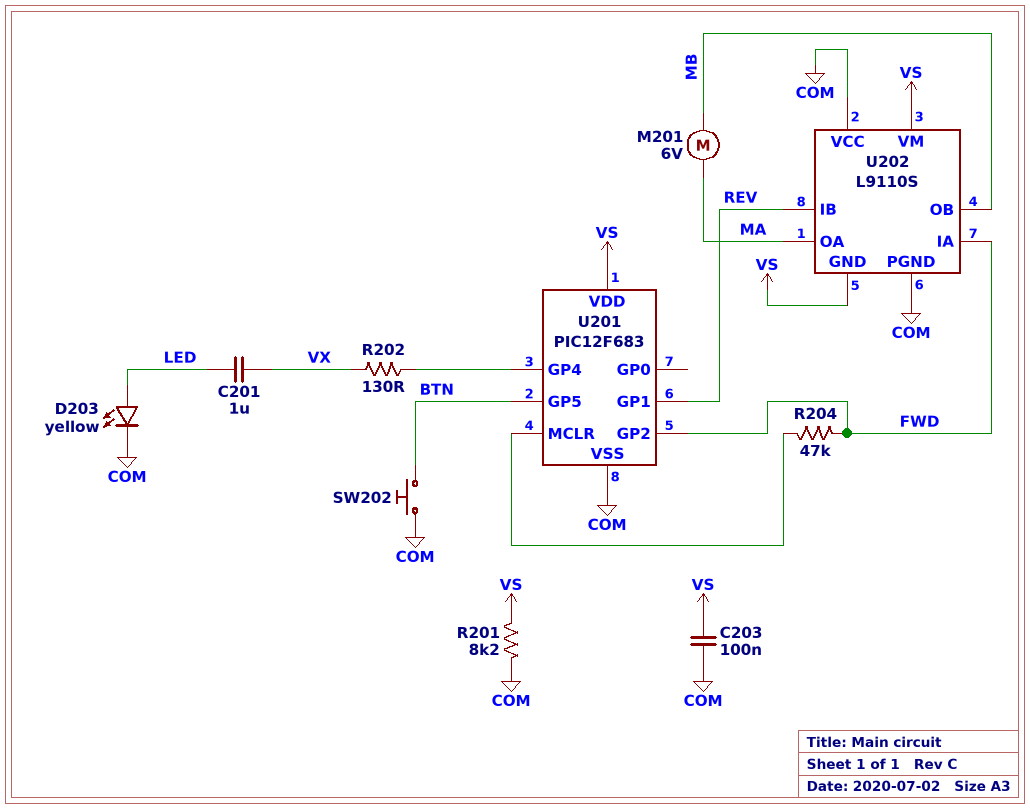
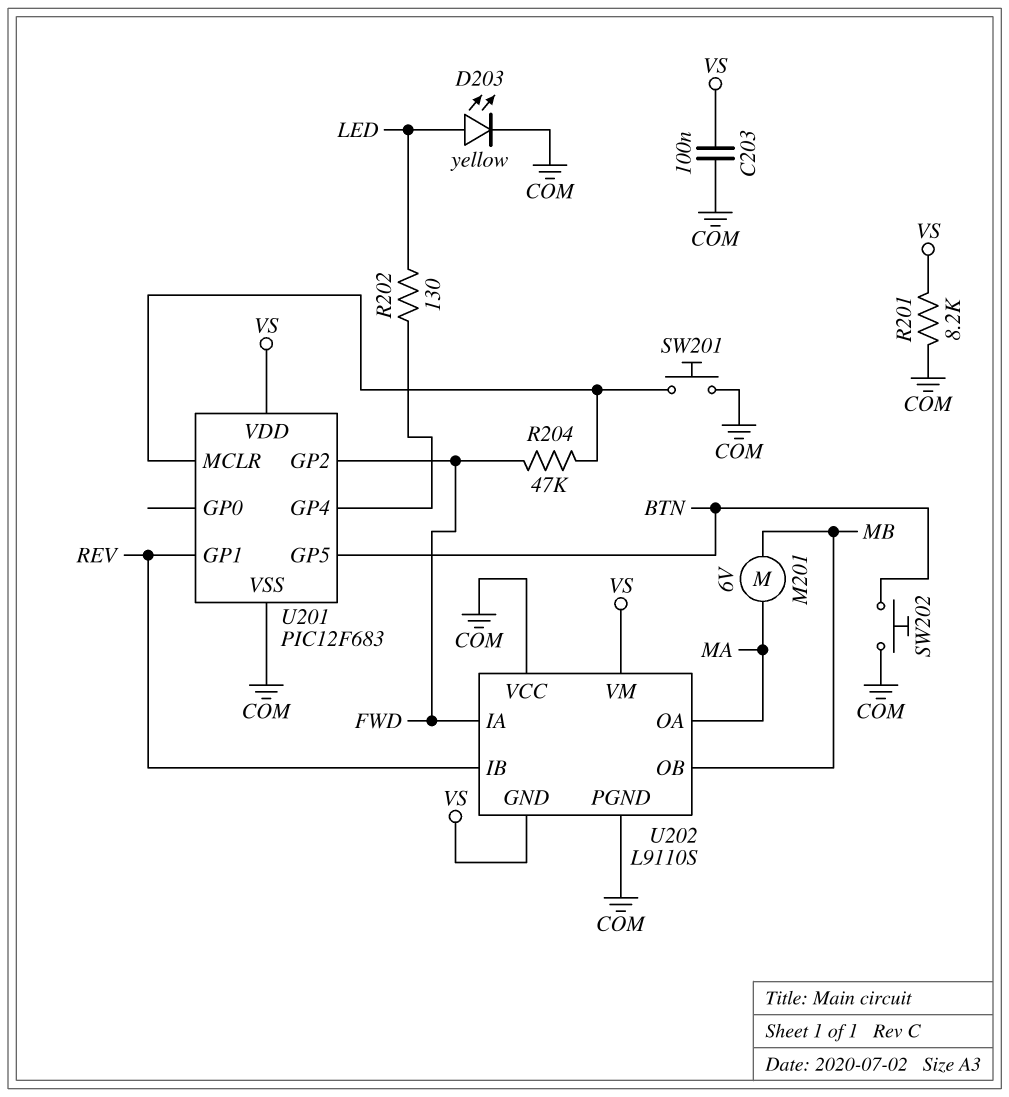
C201: 1uF (LED, VX) -> none
R202: 130 (U201/GP4, VX) -> 130 (LED, U201/GP4)
SW201: none -> button (COM, U201/MCLR)

